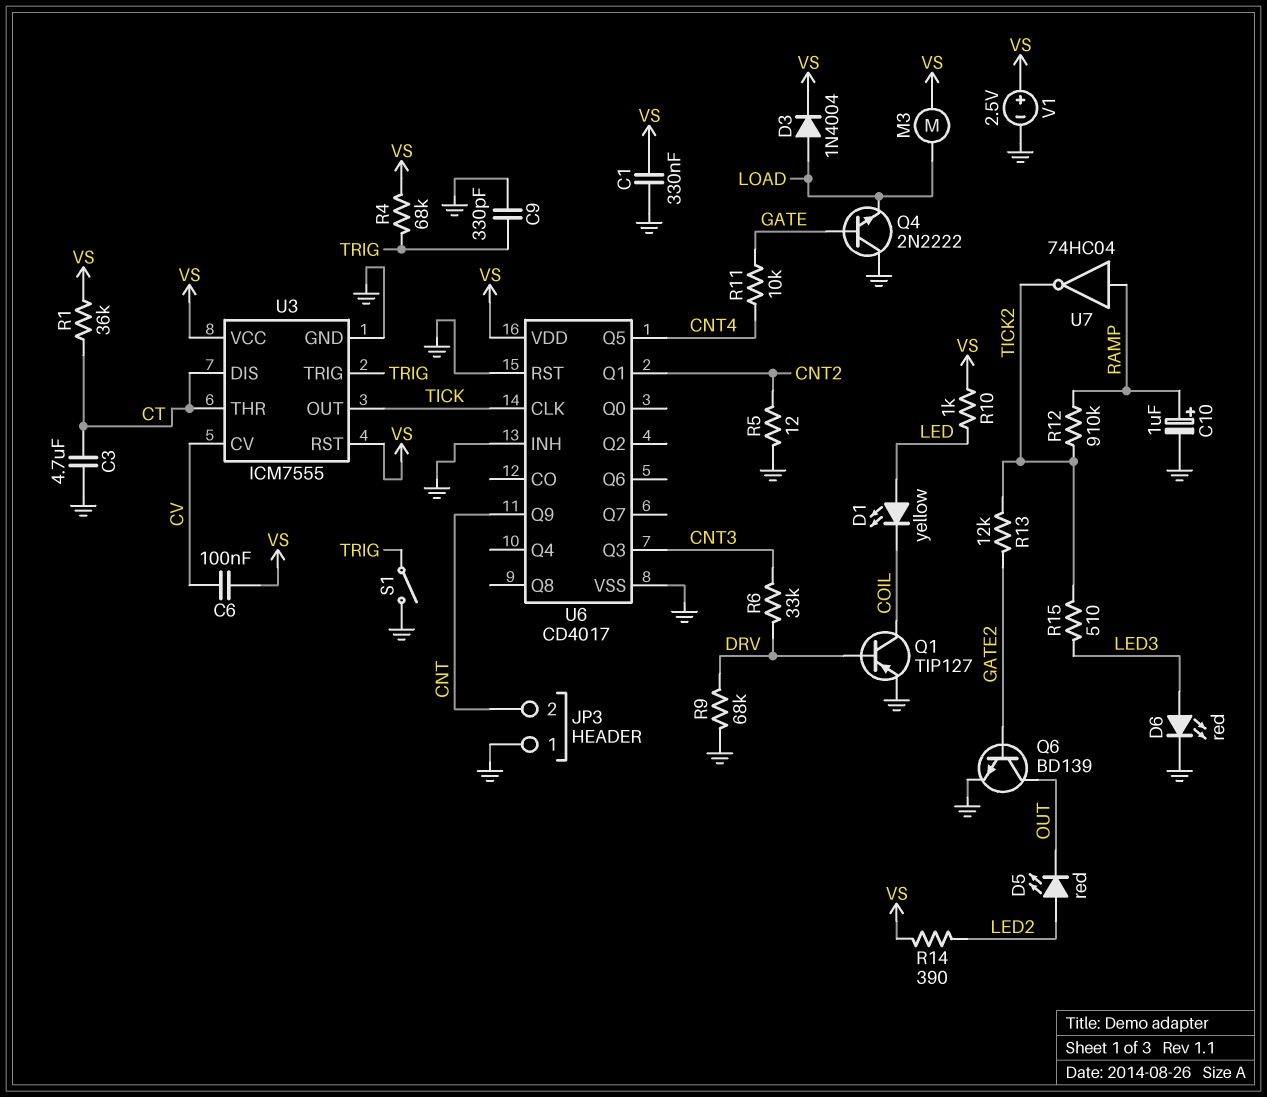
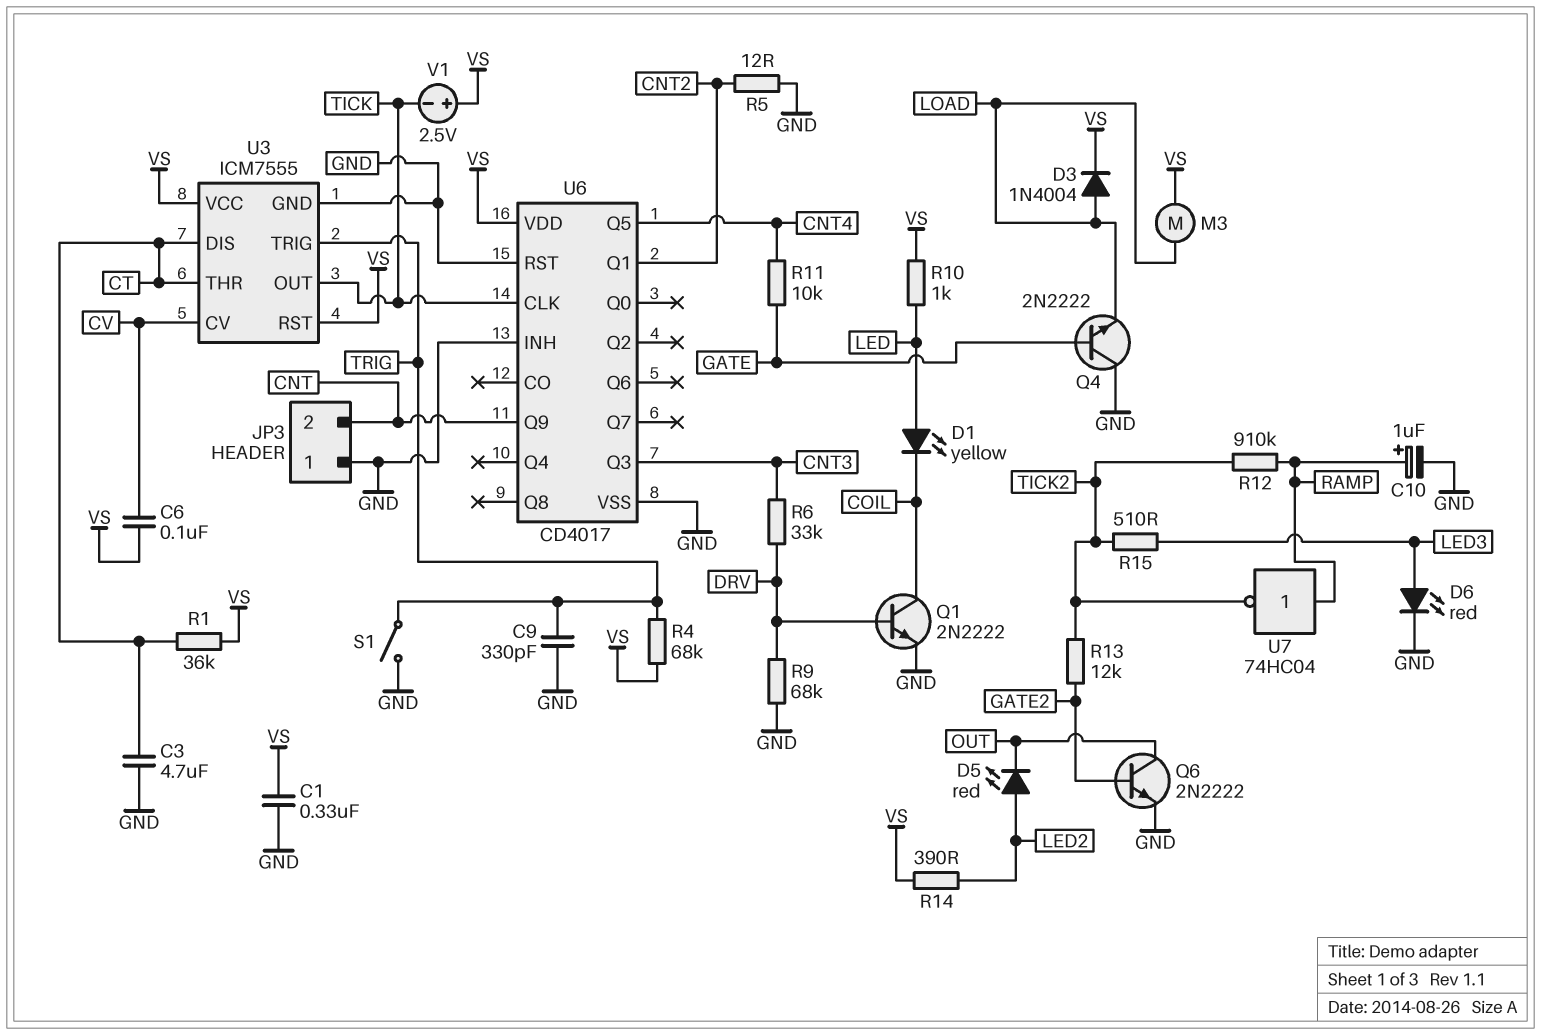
Q1: PNP TIP127 (B DRV, C COIL, E GND) -> NPN 2N2222 (B DRV, C COIL, E GND)
Q6: NPN BD139 (B GATE2, C OUT, E GND) -> NPN 2N2222 (B GATE2, C OUT, E GND)
V1: 2.5V (plus VS, minus GND) -> 2.5V (plus VS, minus TICK)

